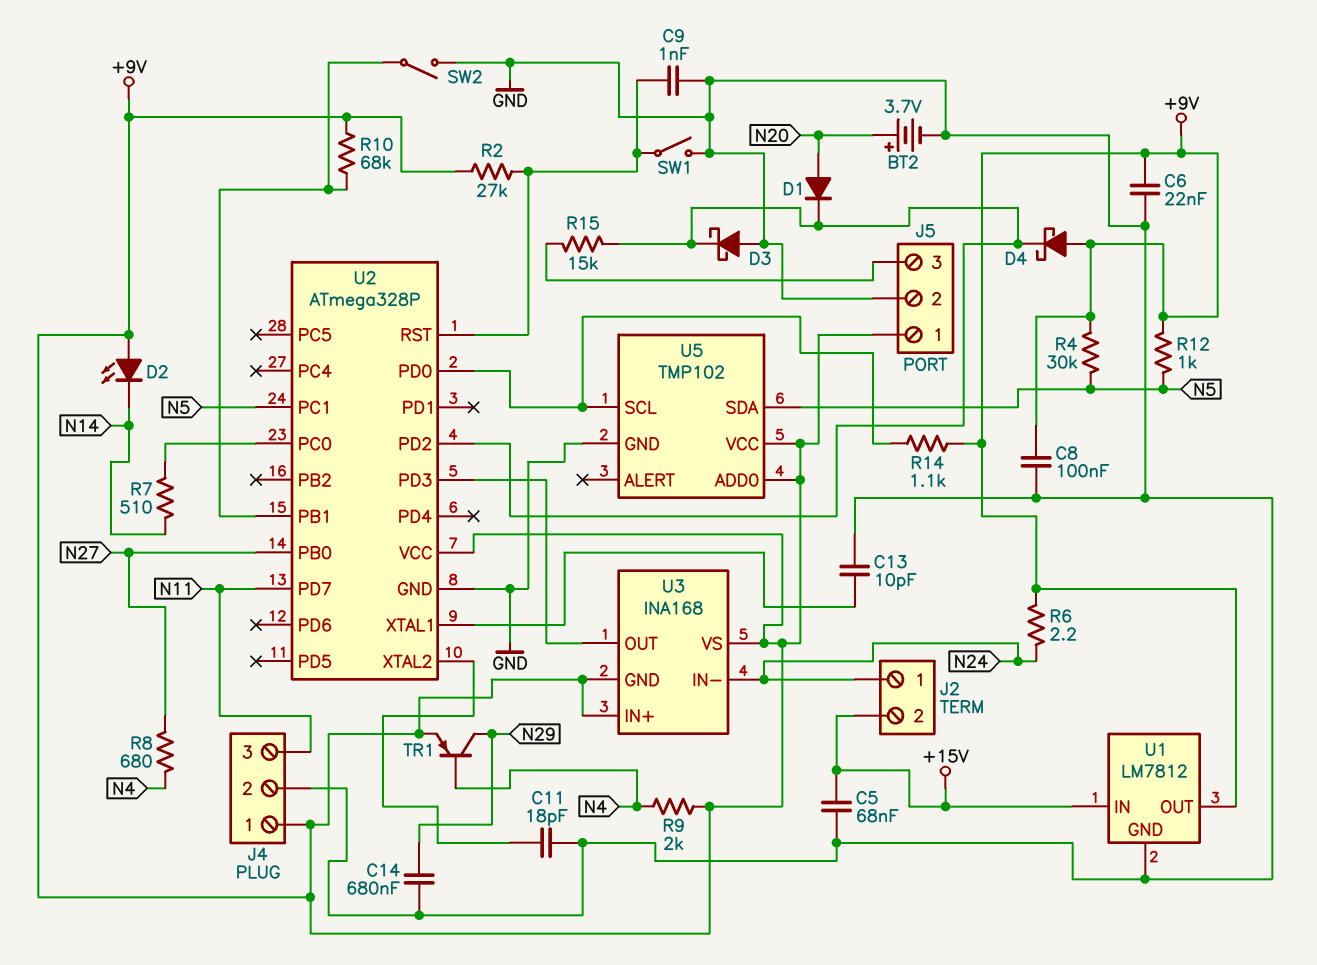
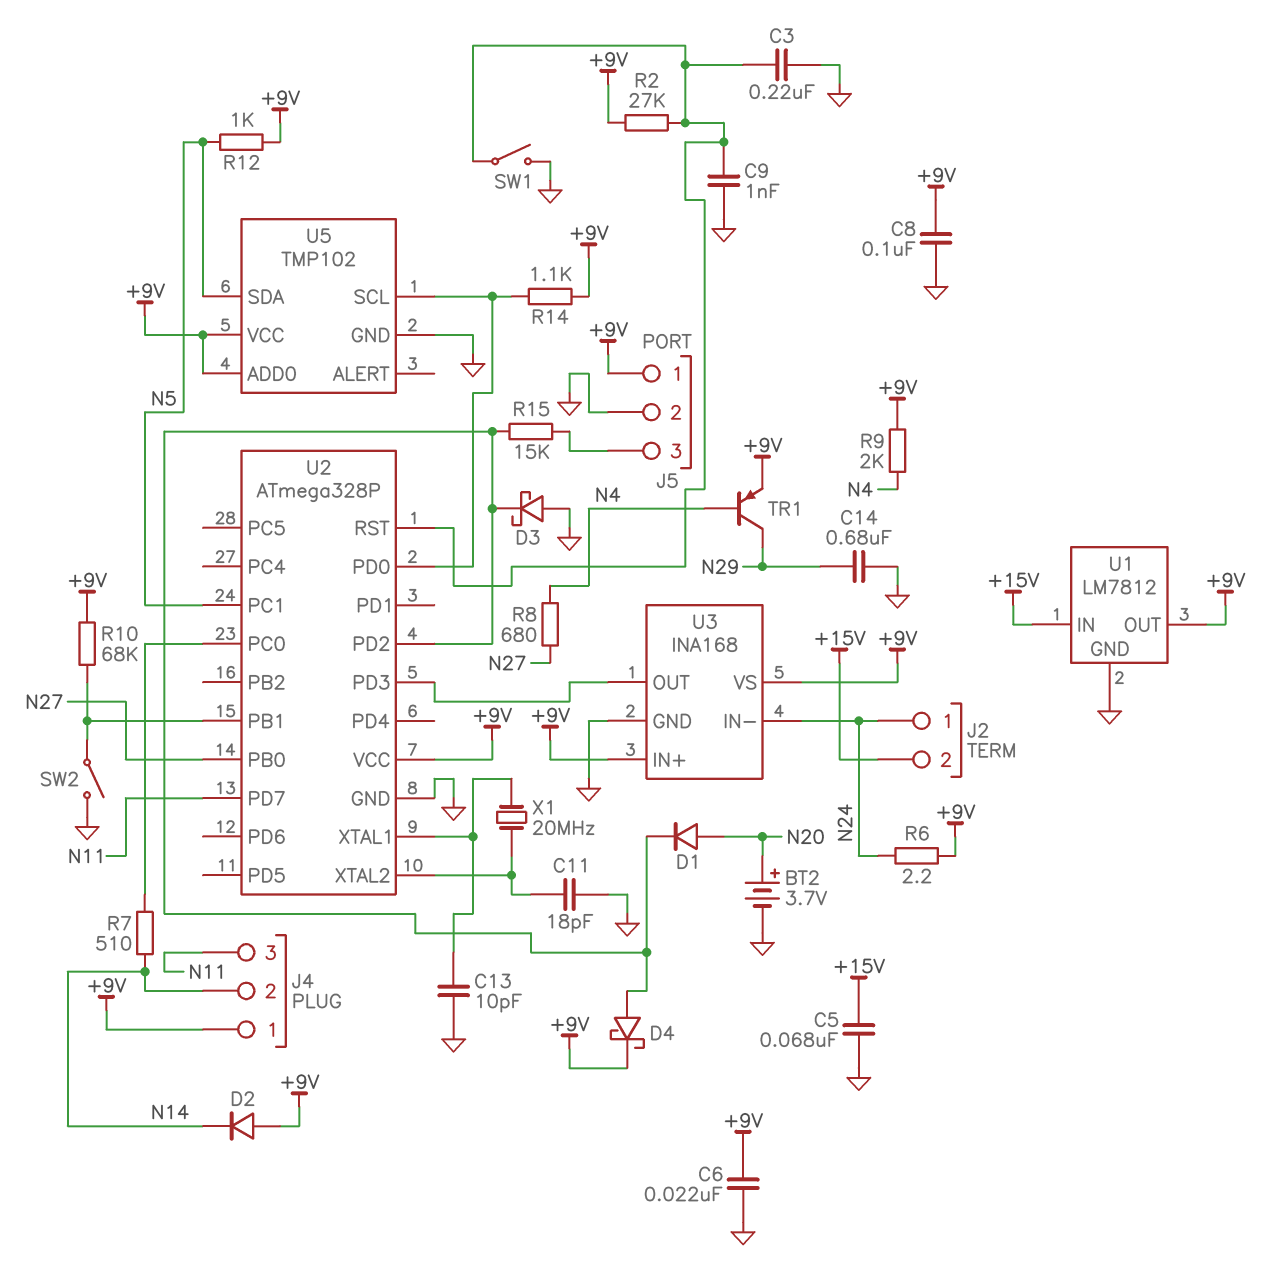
C3: none -> 220nF (GND, U2/RST)
D2: LED (A +9V, K N14) -> diode (A +9V, K N14)
D4: schottky (A +9V, K U2/PD2) -> schottky (A U2/PD2, K +9V)
J4 pin 2: GND -> N14
R4: 30k (+9V, N5) -> none
U3 pin GND: +9V -> GND
X1: none -> 20MHz (U2/XTAL1, U2/XTAL2)

